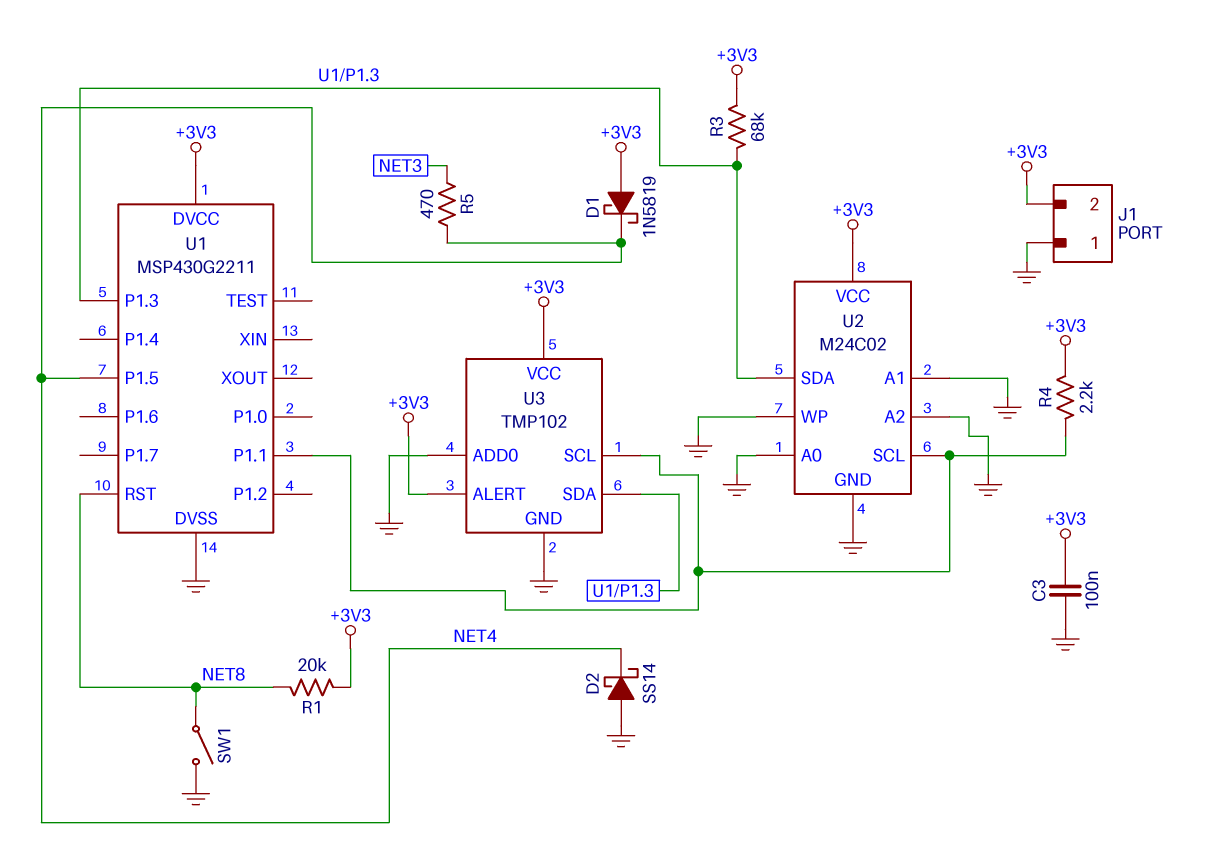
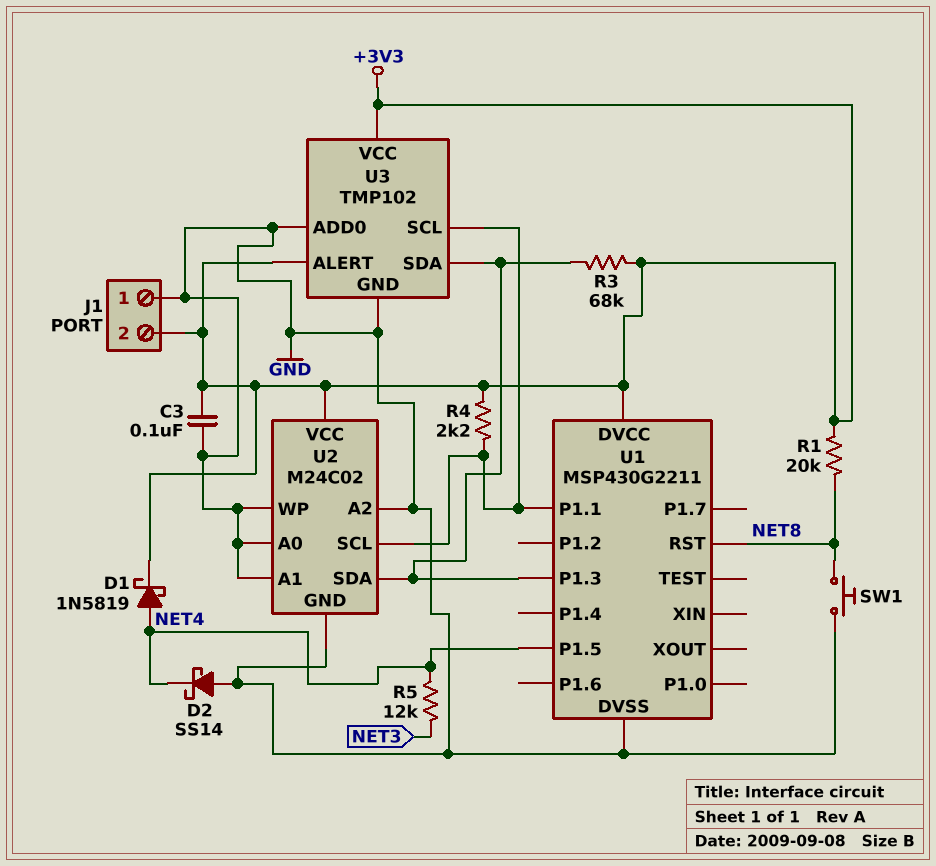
D1: schottky 1N5819 (A +3V3, K NET4) -> schottky 1N5819 (A NET4, K +3V3)
R5: 470 (NET3, NET4) -> 12k (NET3, NET4)
SW1: switch (GND, NET8) -> button (GND, NET8)

